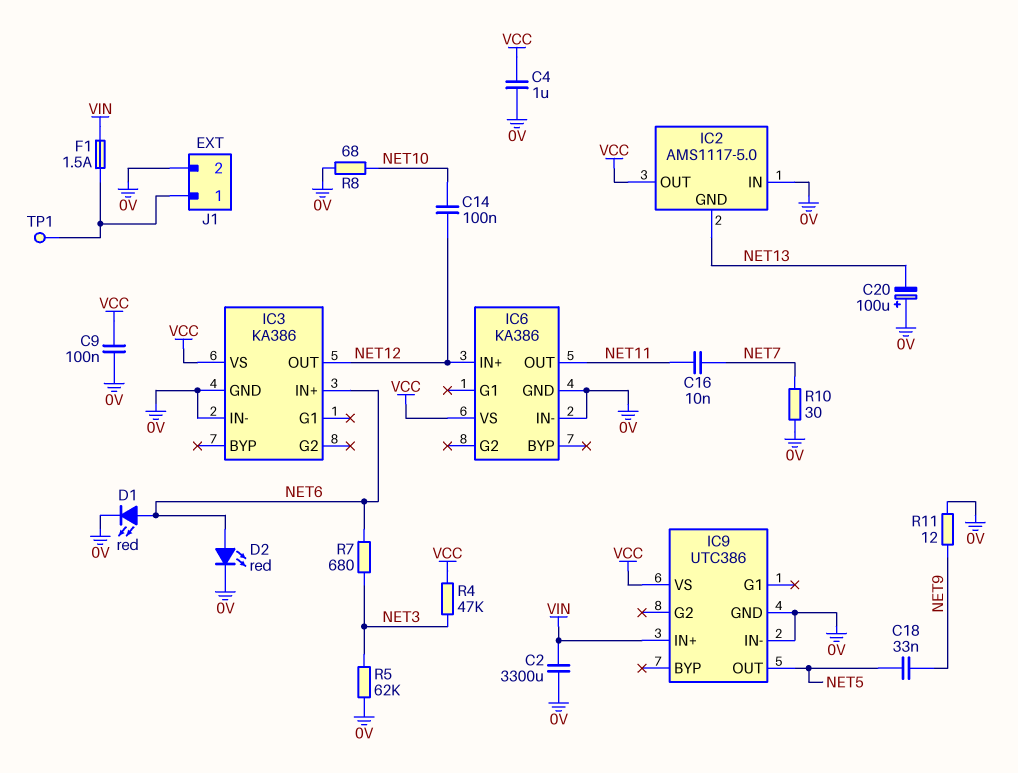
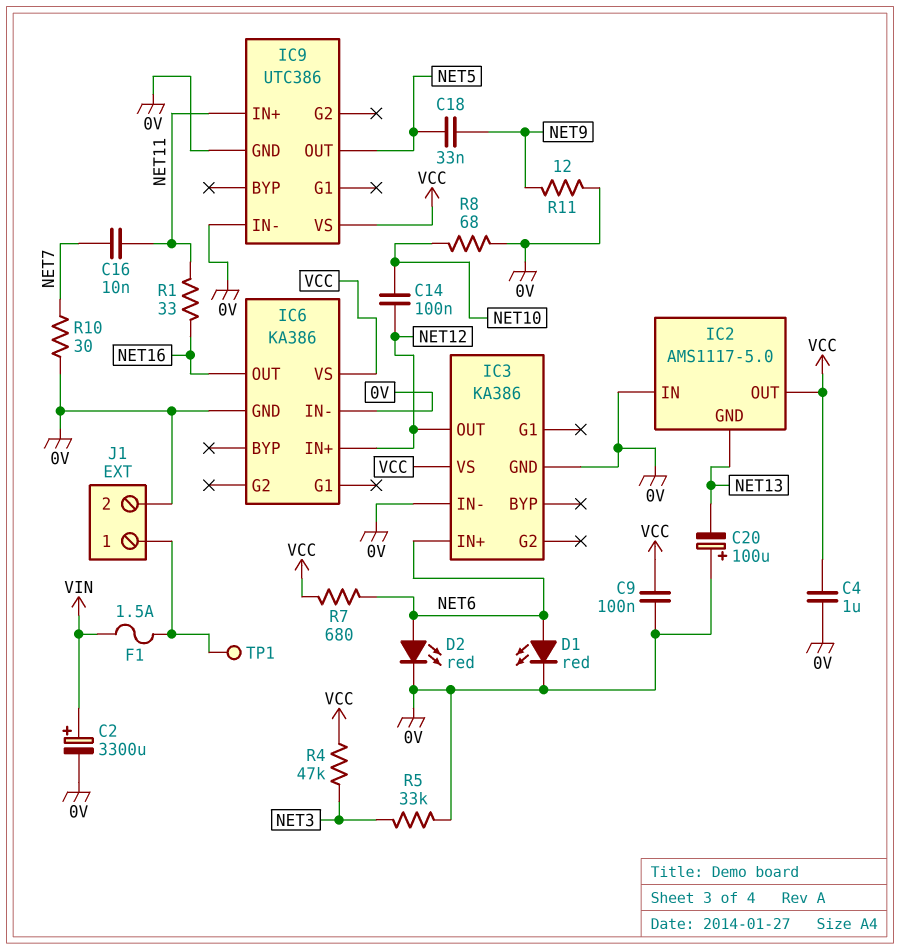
C2: 3300uF (0V, VIN) -> 3300uF (plus VIN, minus 0V)
IC6 pin OUT: NET11 -> NET16
IC9 pin IN+: VIN -> NET11
R1: none -> 33 (NET11, NET16)
R5: 62k (0V, NET3) -> 33k (0V, NET3)
R7: 680 (NET3, NET6) -> 680 (NET6, VCC)

